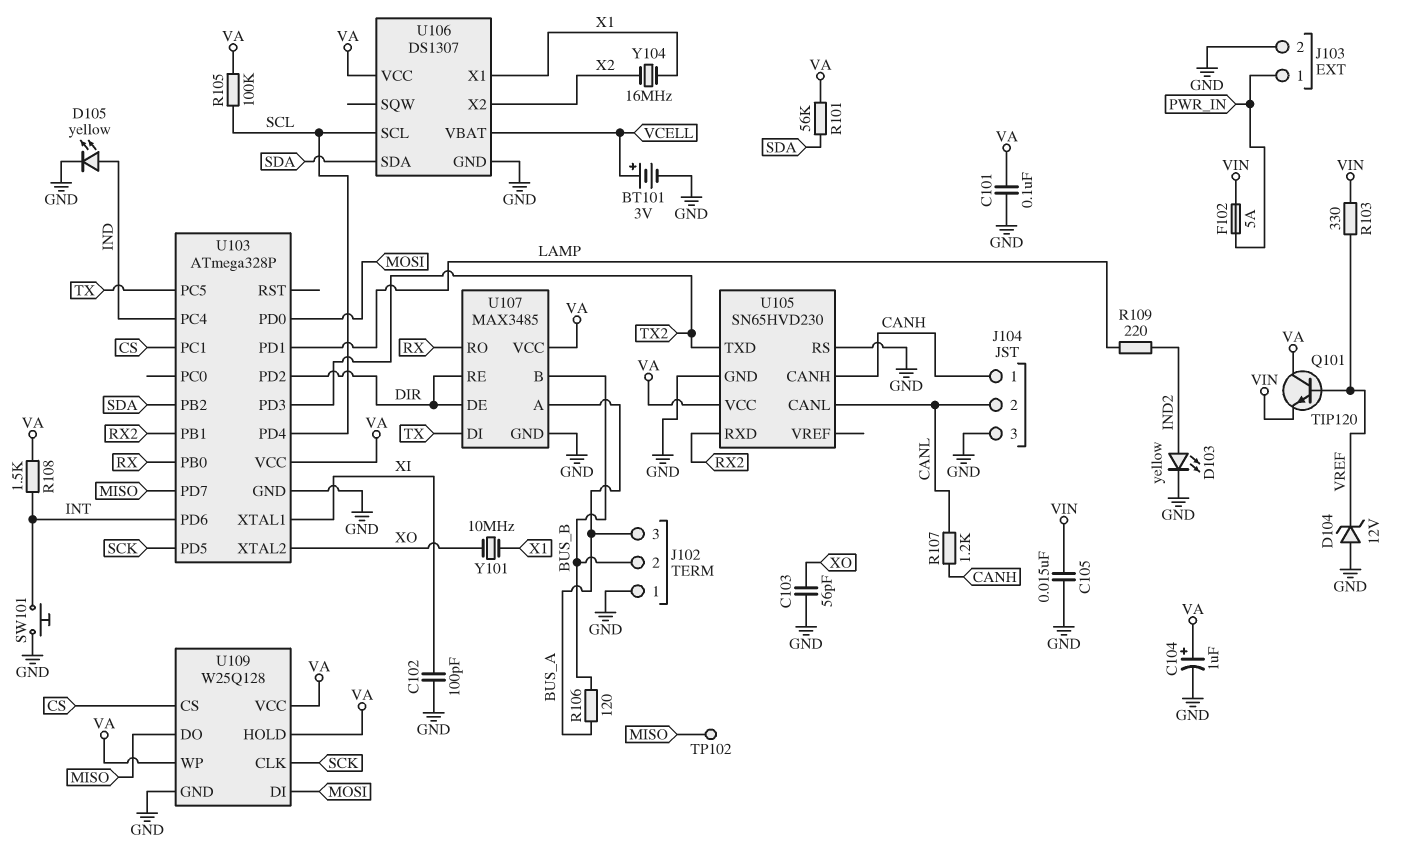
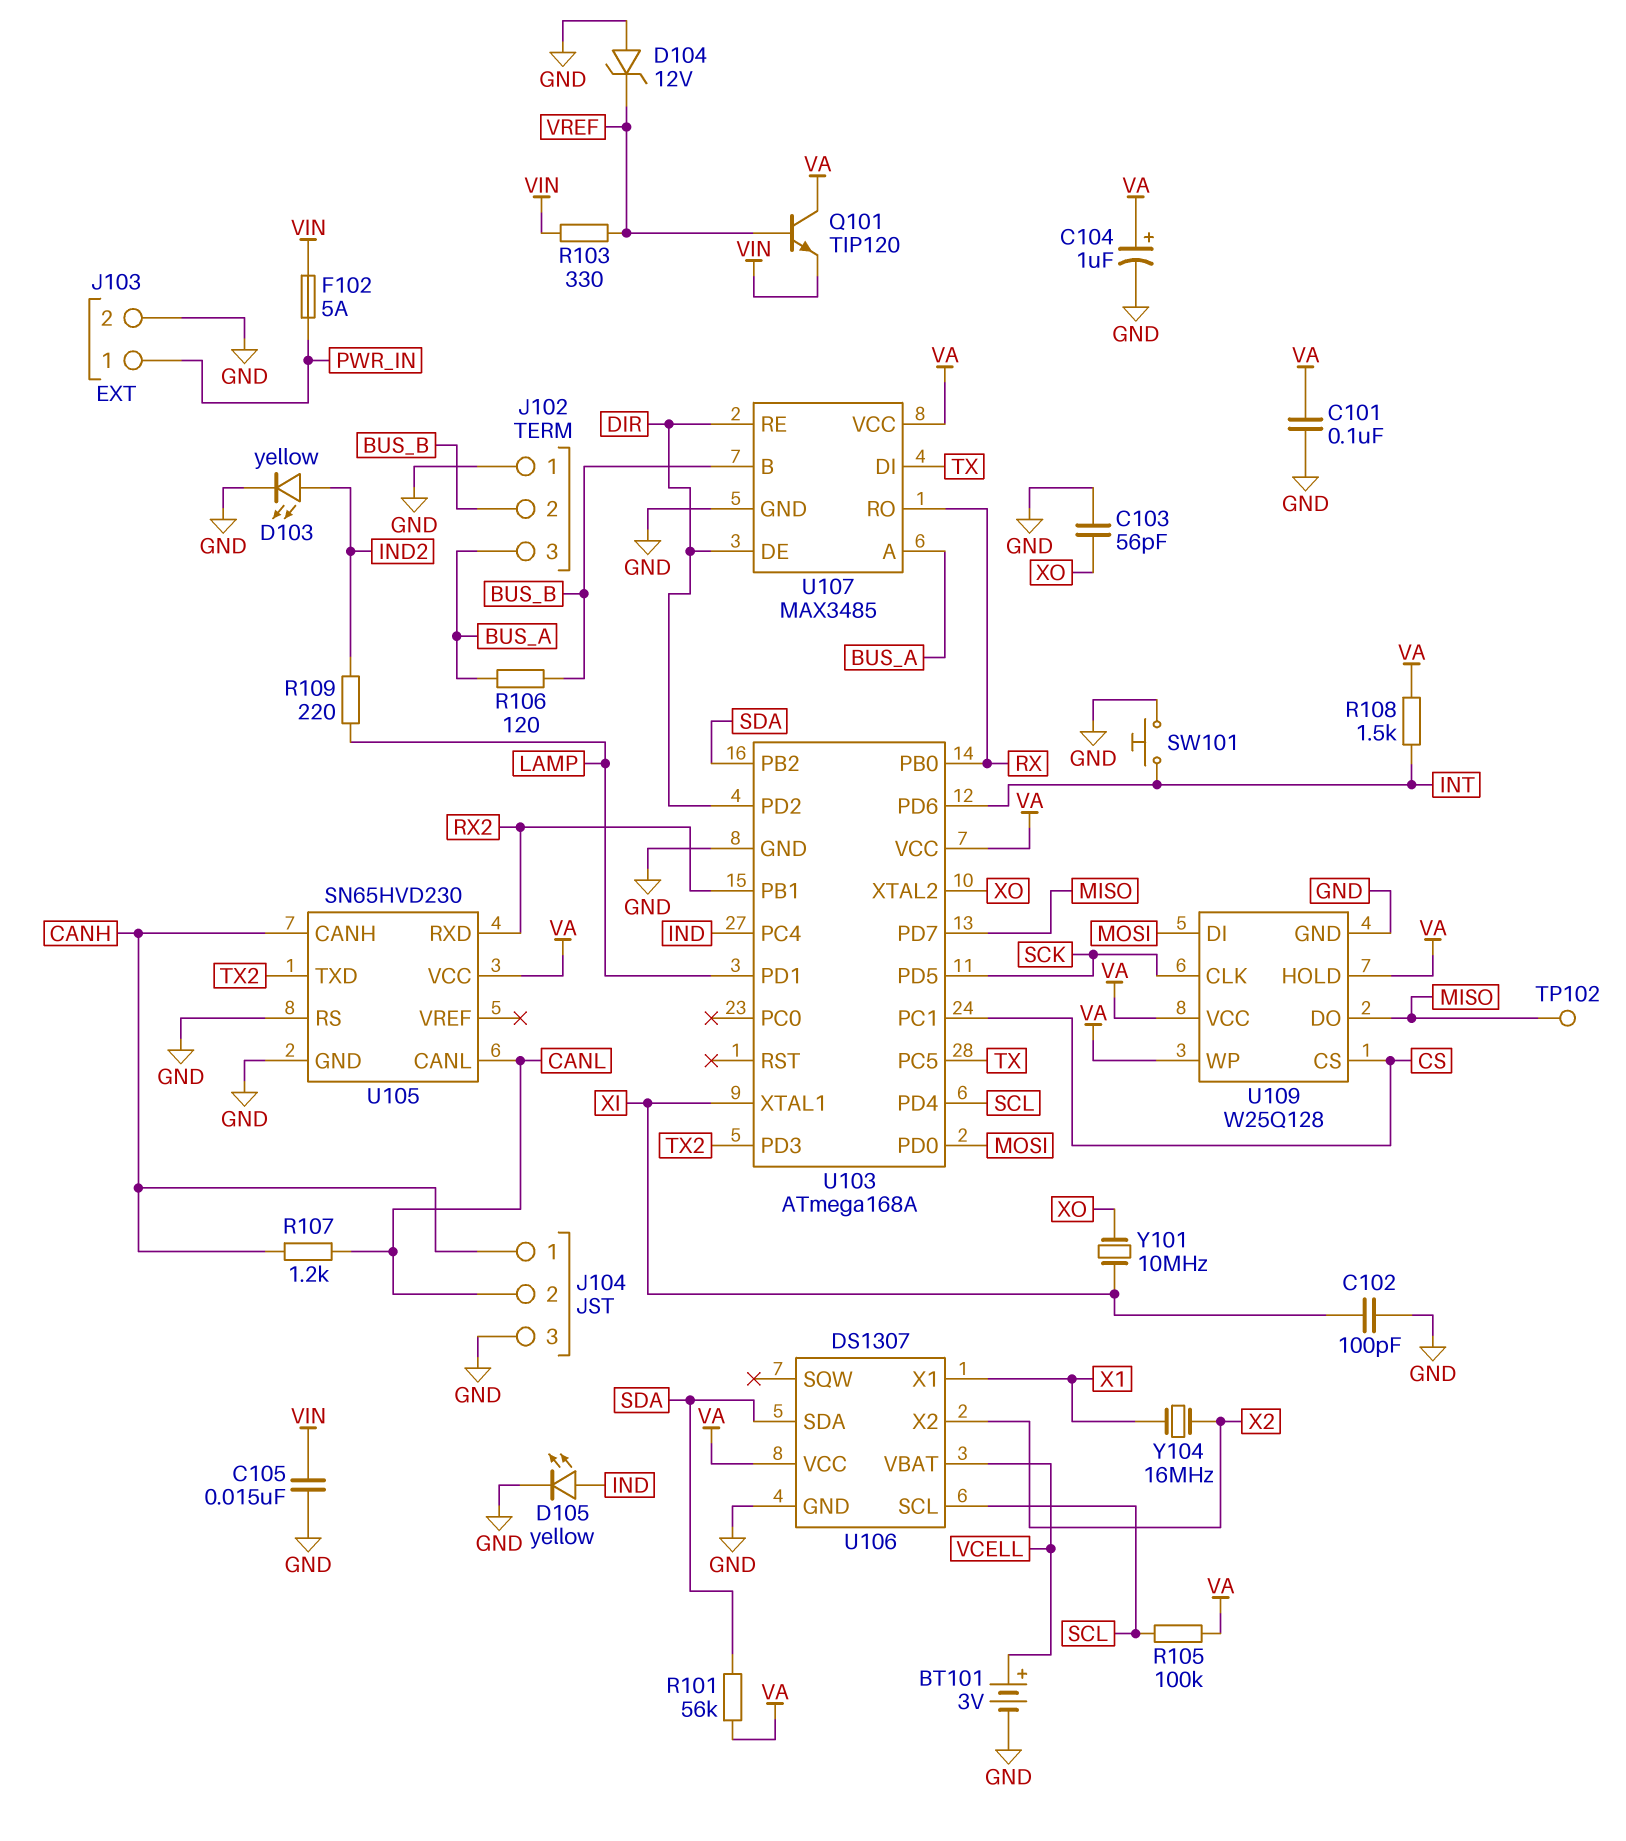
U103: ATmega328P -> ATmega168A
Y101: 10MHz (X1, XO) -> 10MHz (XI, XO)

